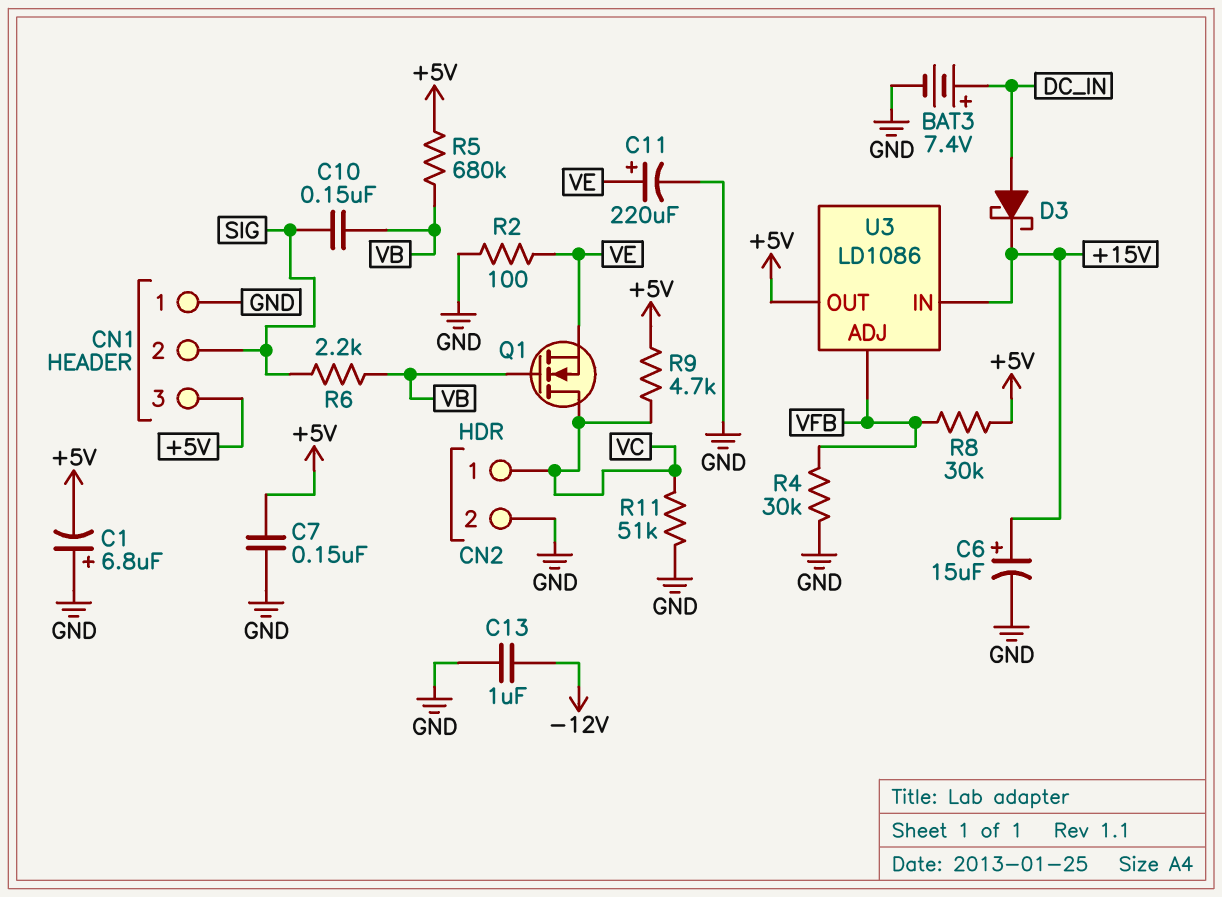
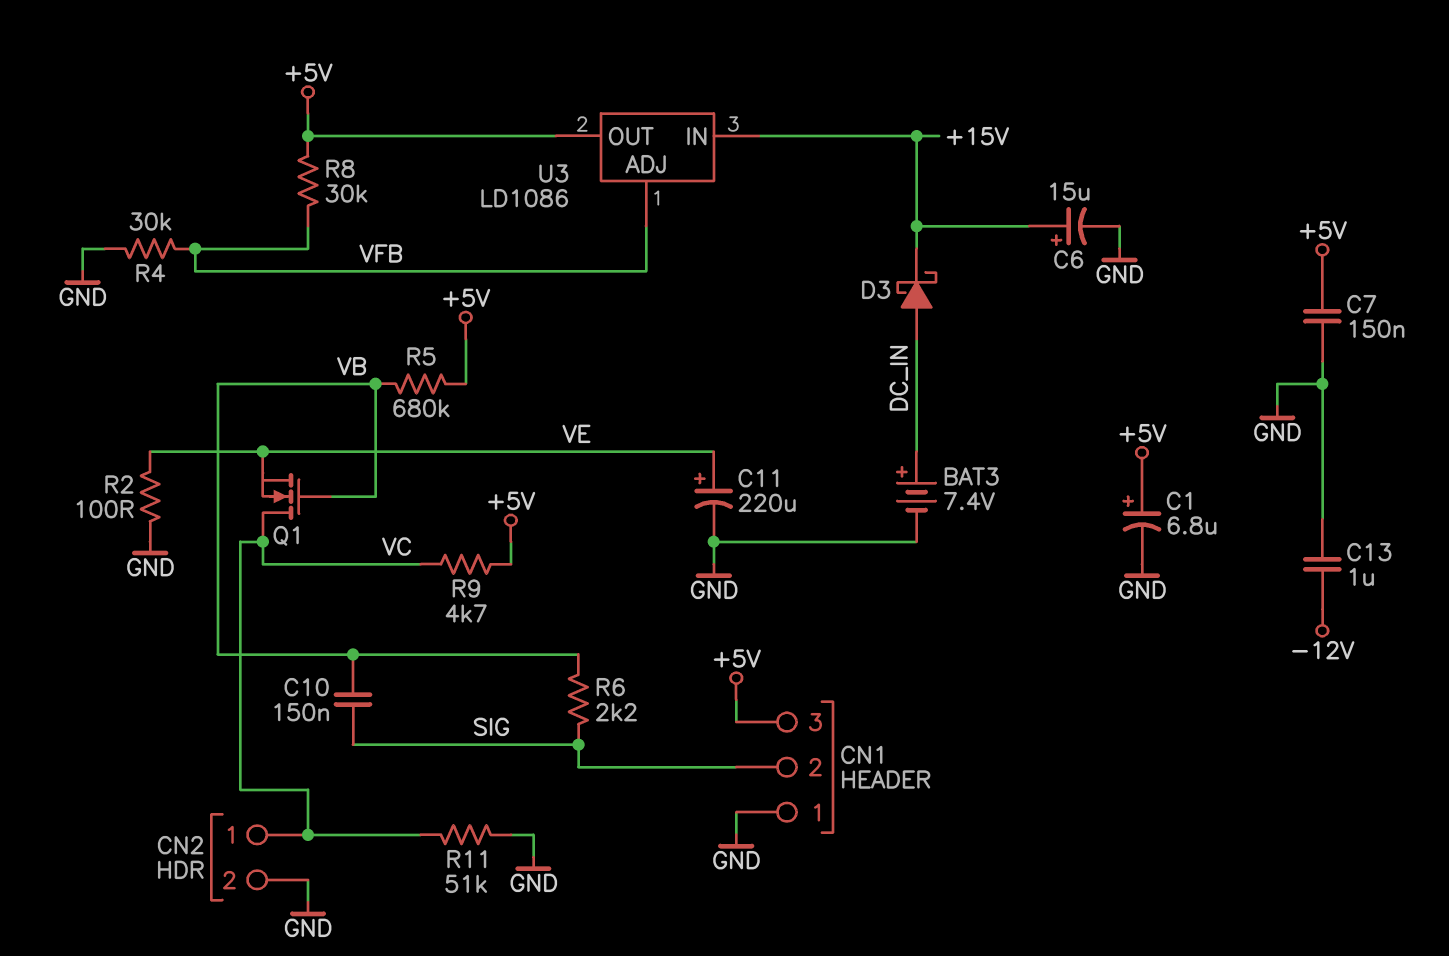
C1: 6.8uF (plus GND, minus +5V) -> 6.8uF (plus +5V, minus GND)

